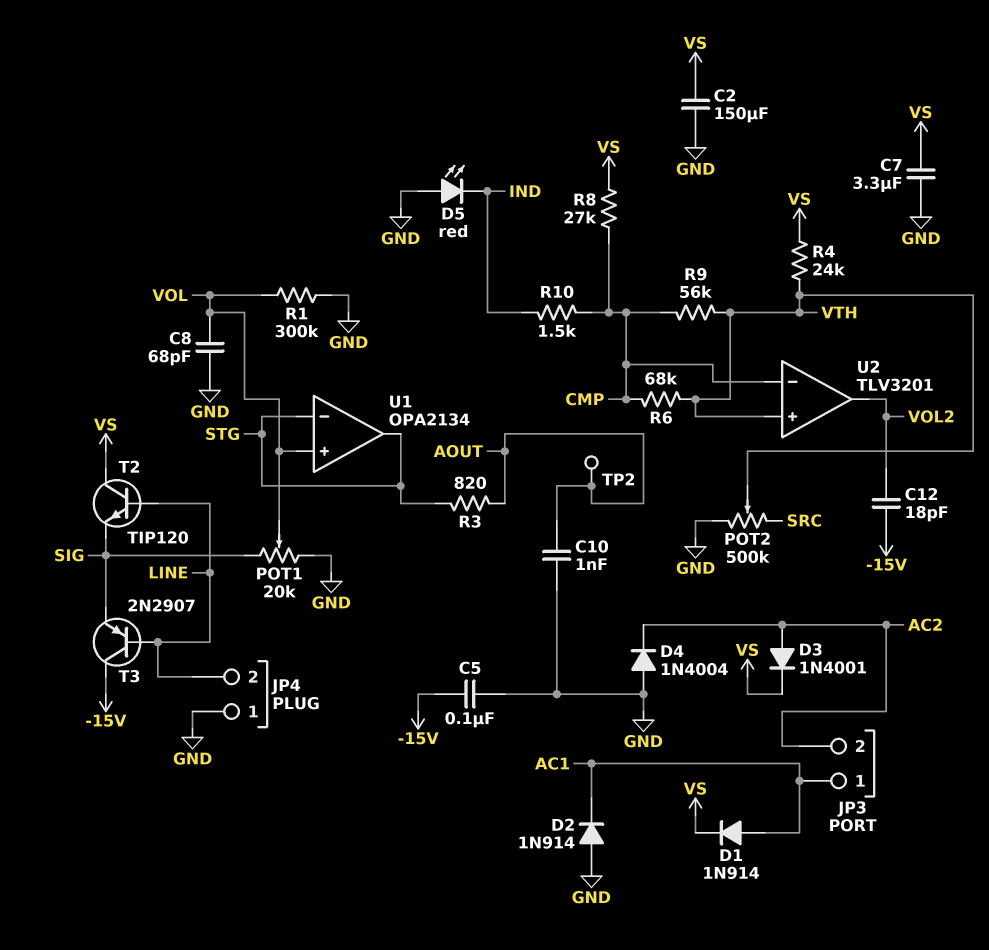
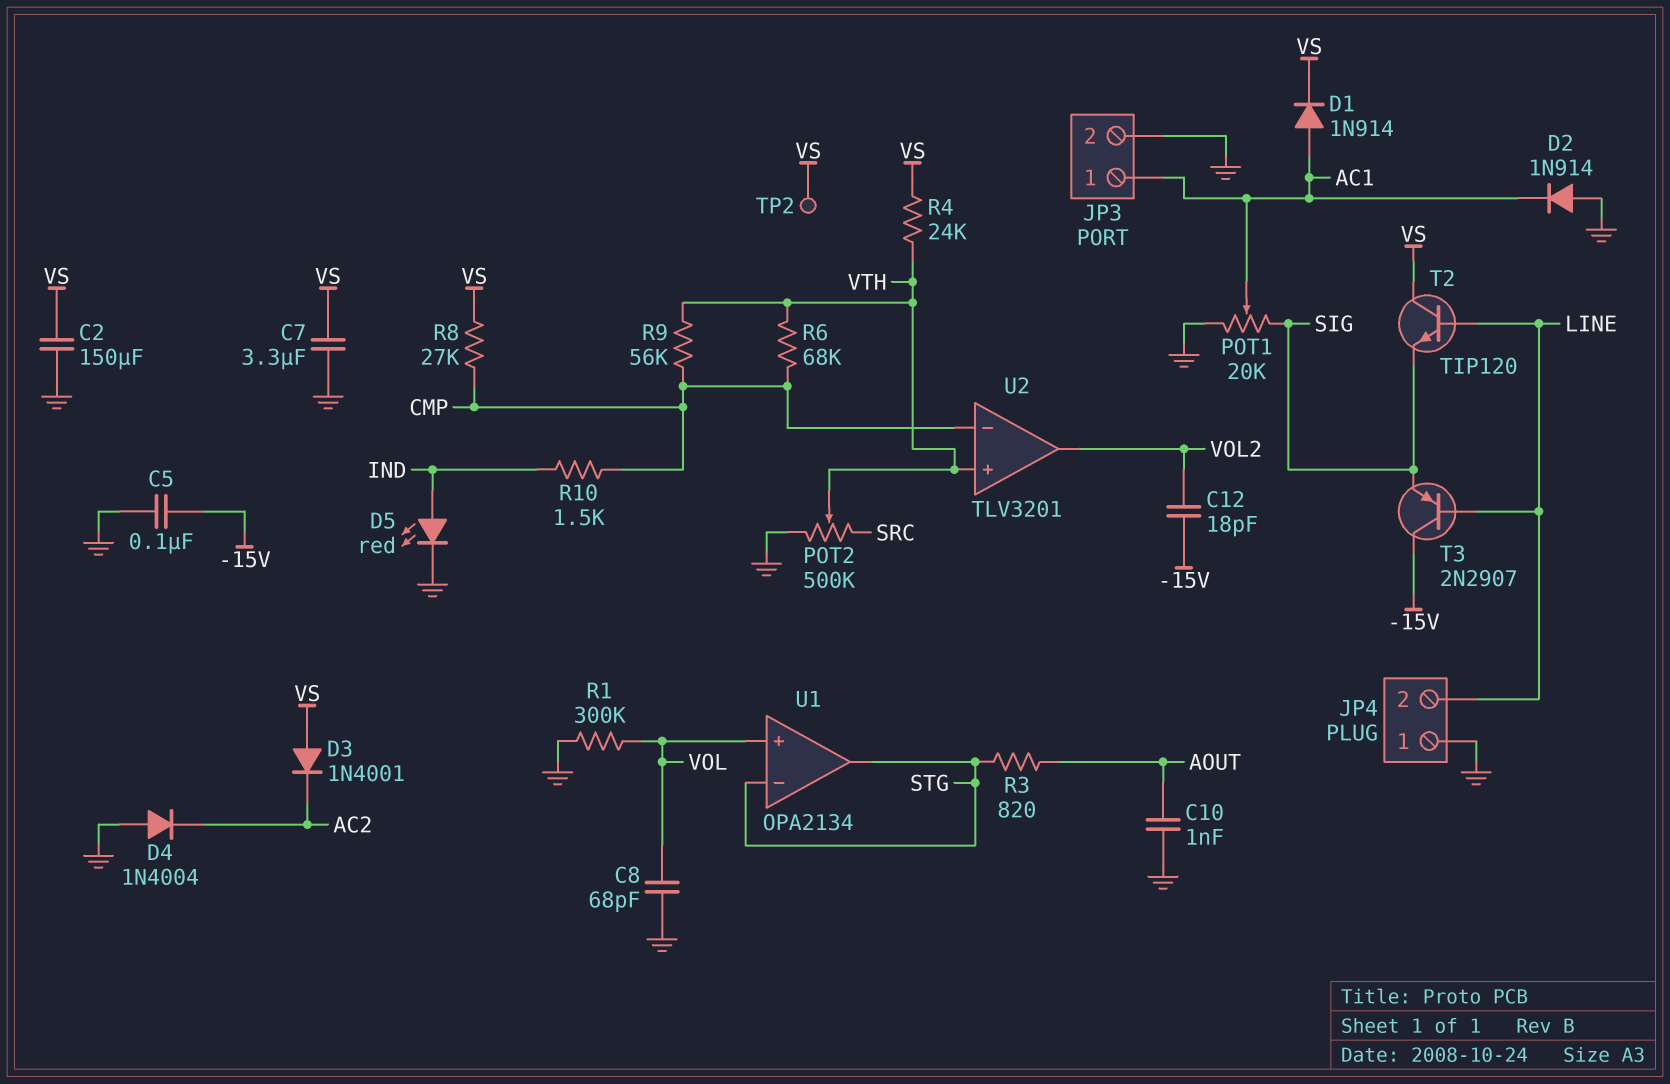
D3: diode 1N4001 (A AC2, K VS) -> diode 1N4001 (A VS, K AC2)
D5: LED red (A GND, K IND) -> LED red (A IND, K GND)
JP3 pin 2: AC2 -> GND
POT1: 20k (GND, SIG, wiper VOL) -> 20k (GND, SIG, wiper AC1)
TP2: test point (AOUT) -> test point (VS)

